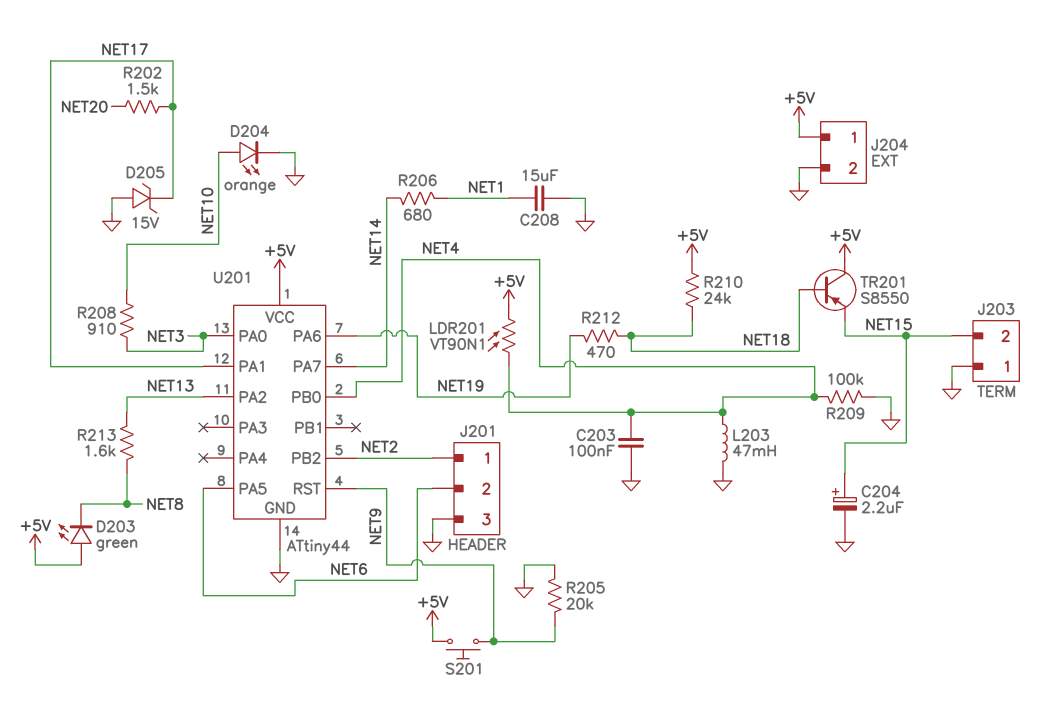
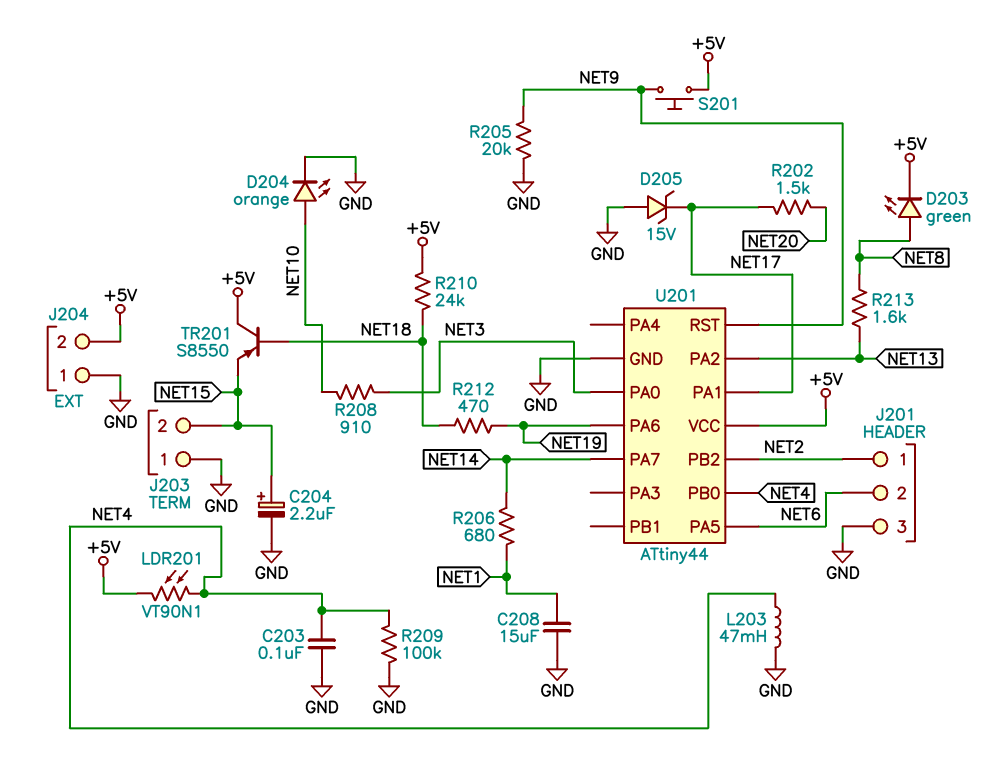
D203: LED green (A +5V, K NET8) -> LED green (A NET8, K +5V)
J204 pin 1: +5V -> GND
J204 pin 2: GND -> +5V

